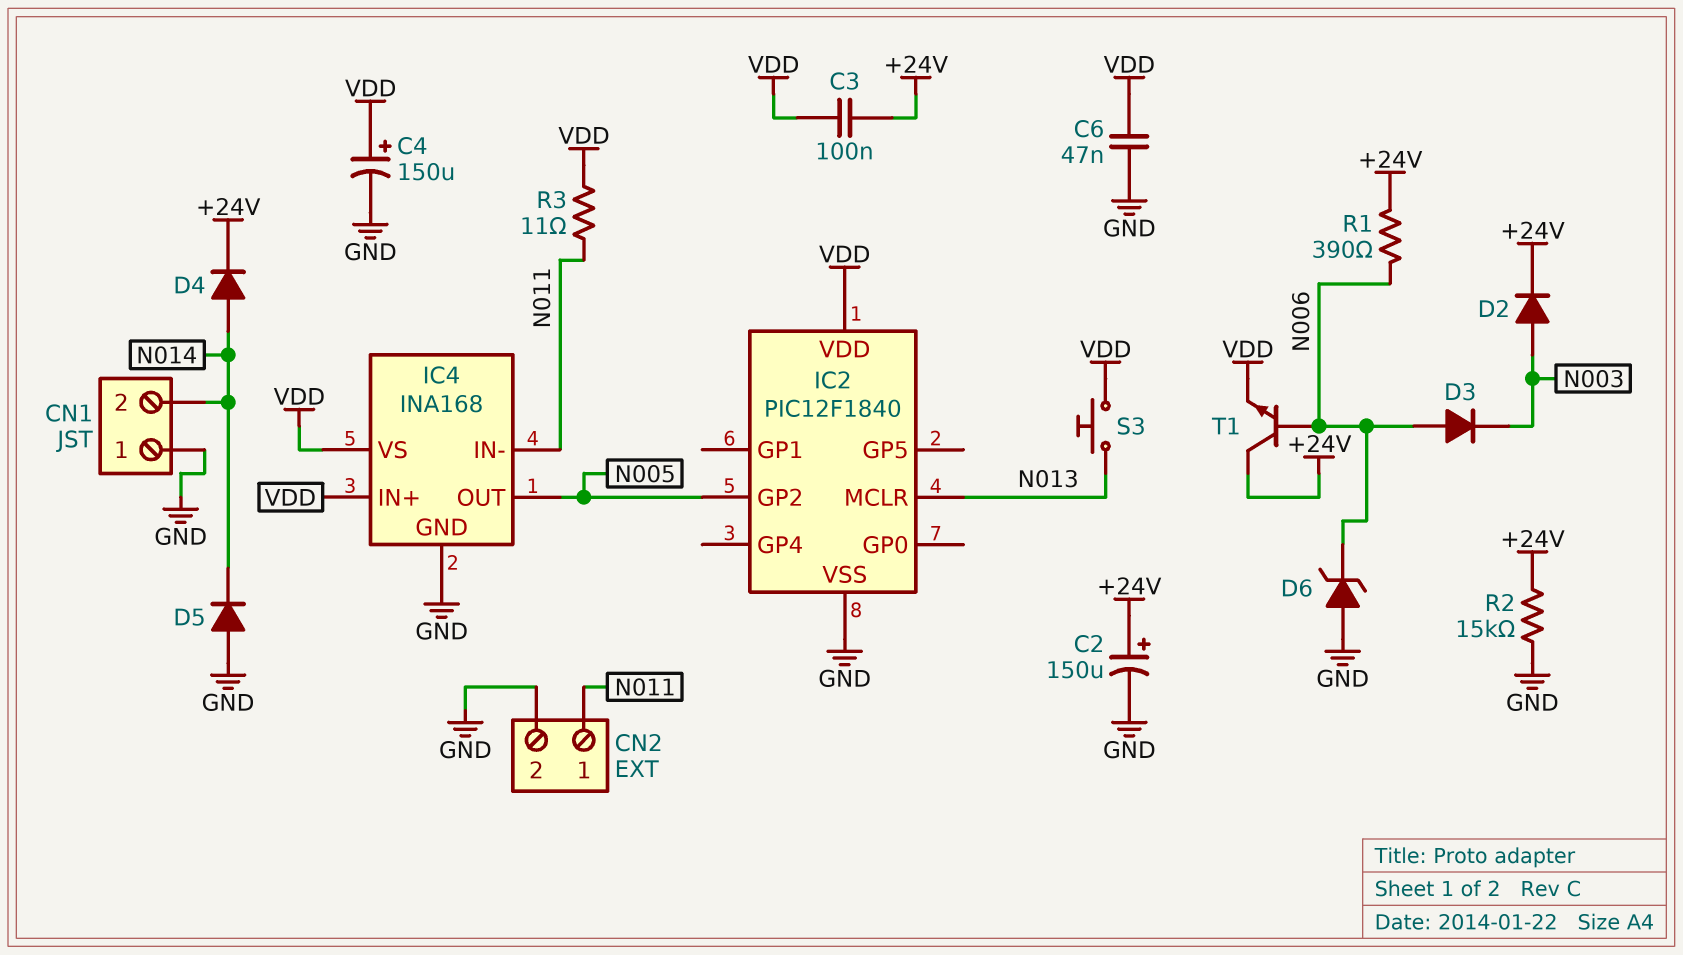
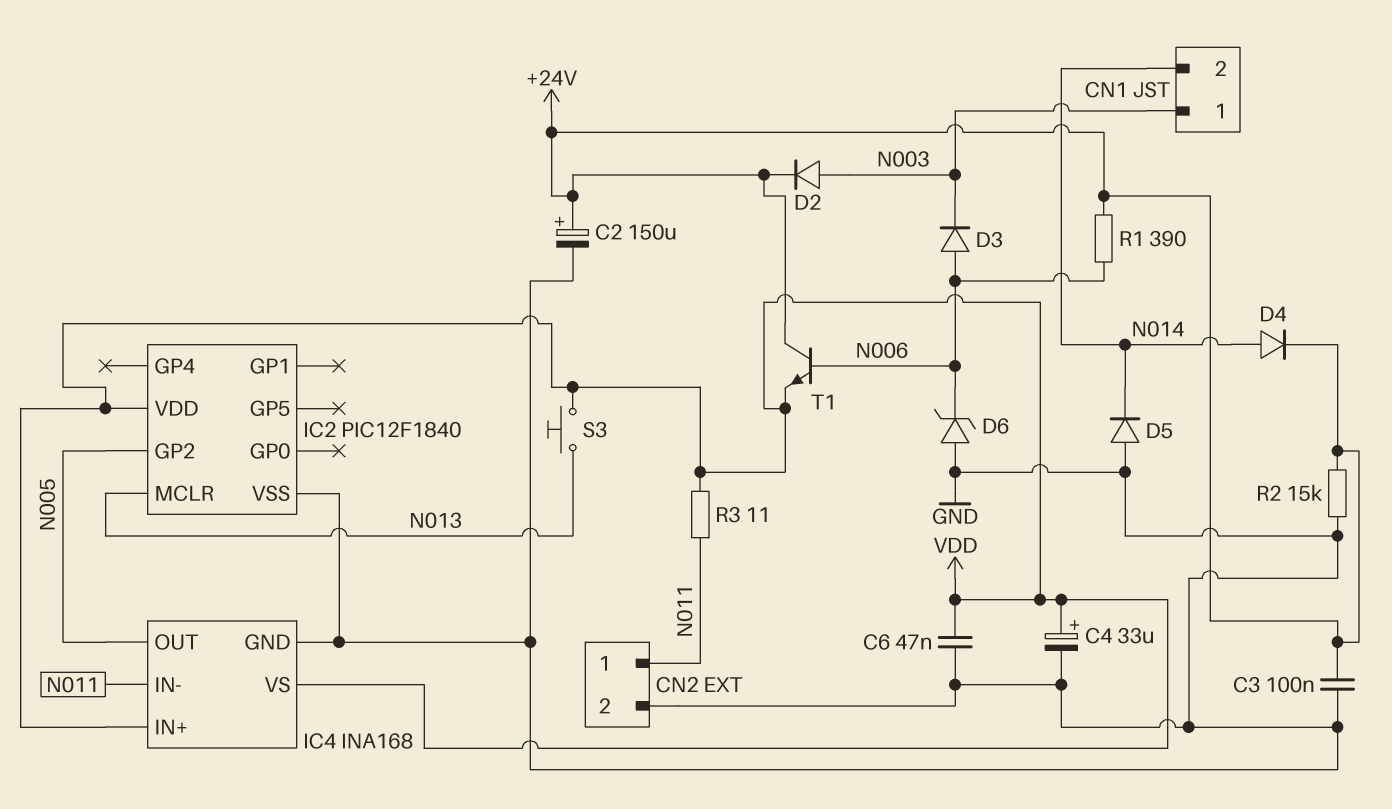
C3: 100nF (+24V, VDD) -> 100nF (+24V, GND)
C4: 150uF (plus VDD, minus GND) -> 33uF (plus VDD, minus GND)
CN1 pin 1: GND -> N003

